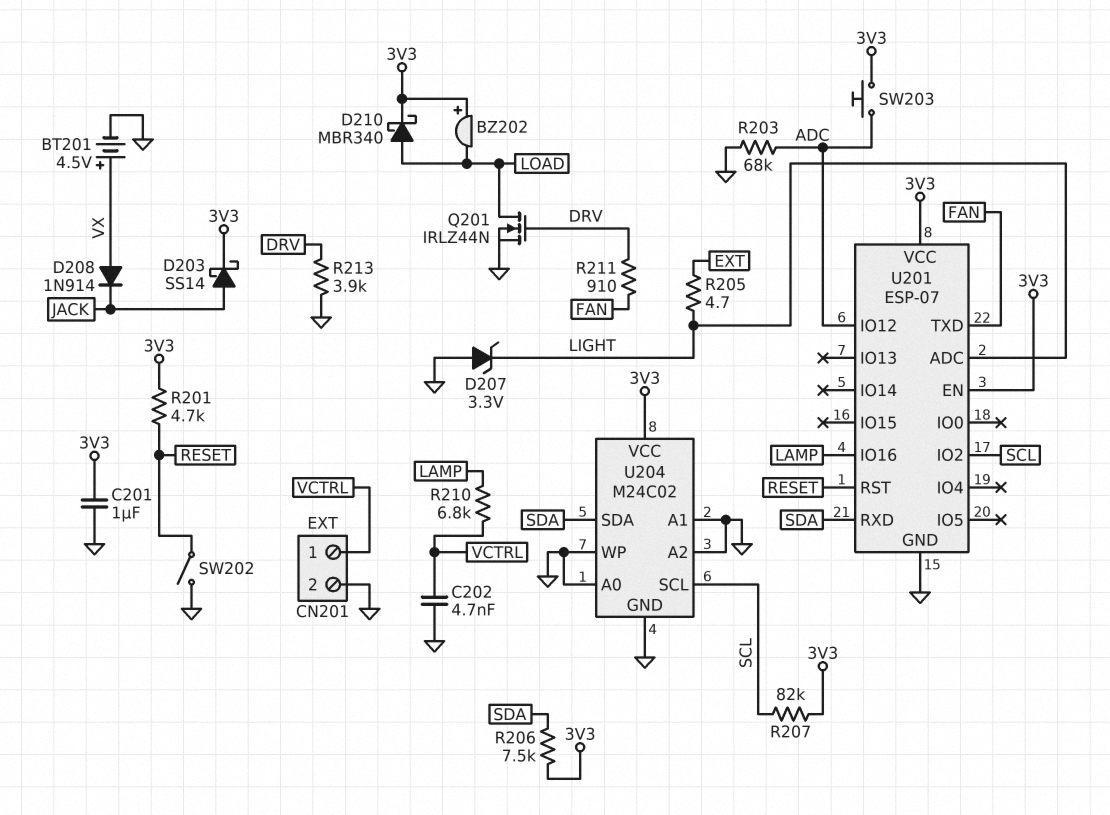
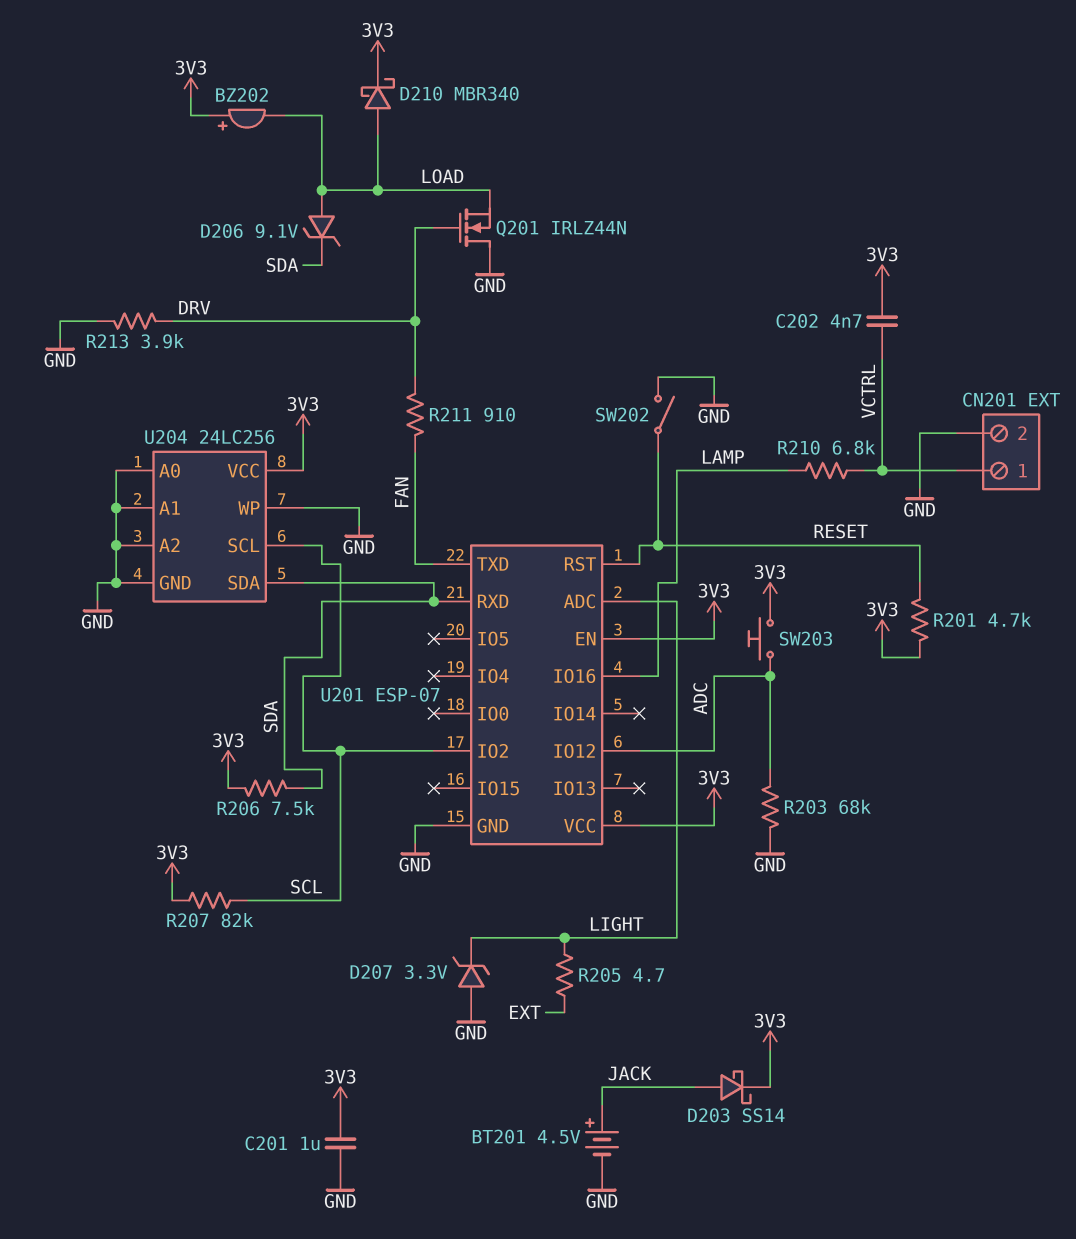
BT201: 4.5V (plus VX, minus GND) -> 4.5V (plus JACK, minus GND)
C202: 4.7nF (GND, VCTRL) -> 4.7nF (3V3, VCTRL)
D206: none -> zener 9.1V (A LOAD, K SDA)
D208: diode 1N914 (A VX, K JACK) -> none
Q201: NMOS IRLZ44N (G DRV, D LOAD, S GND) -> NMOS IRLZ44N (G DRV, D GND, S LOAD)
U204: M24C02 -> 24LC256

